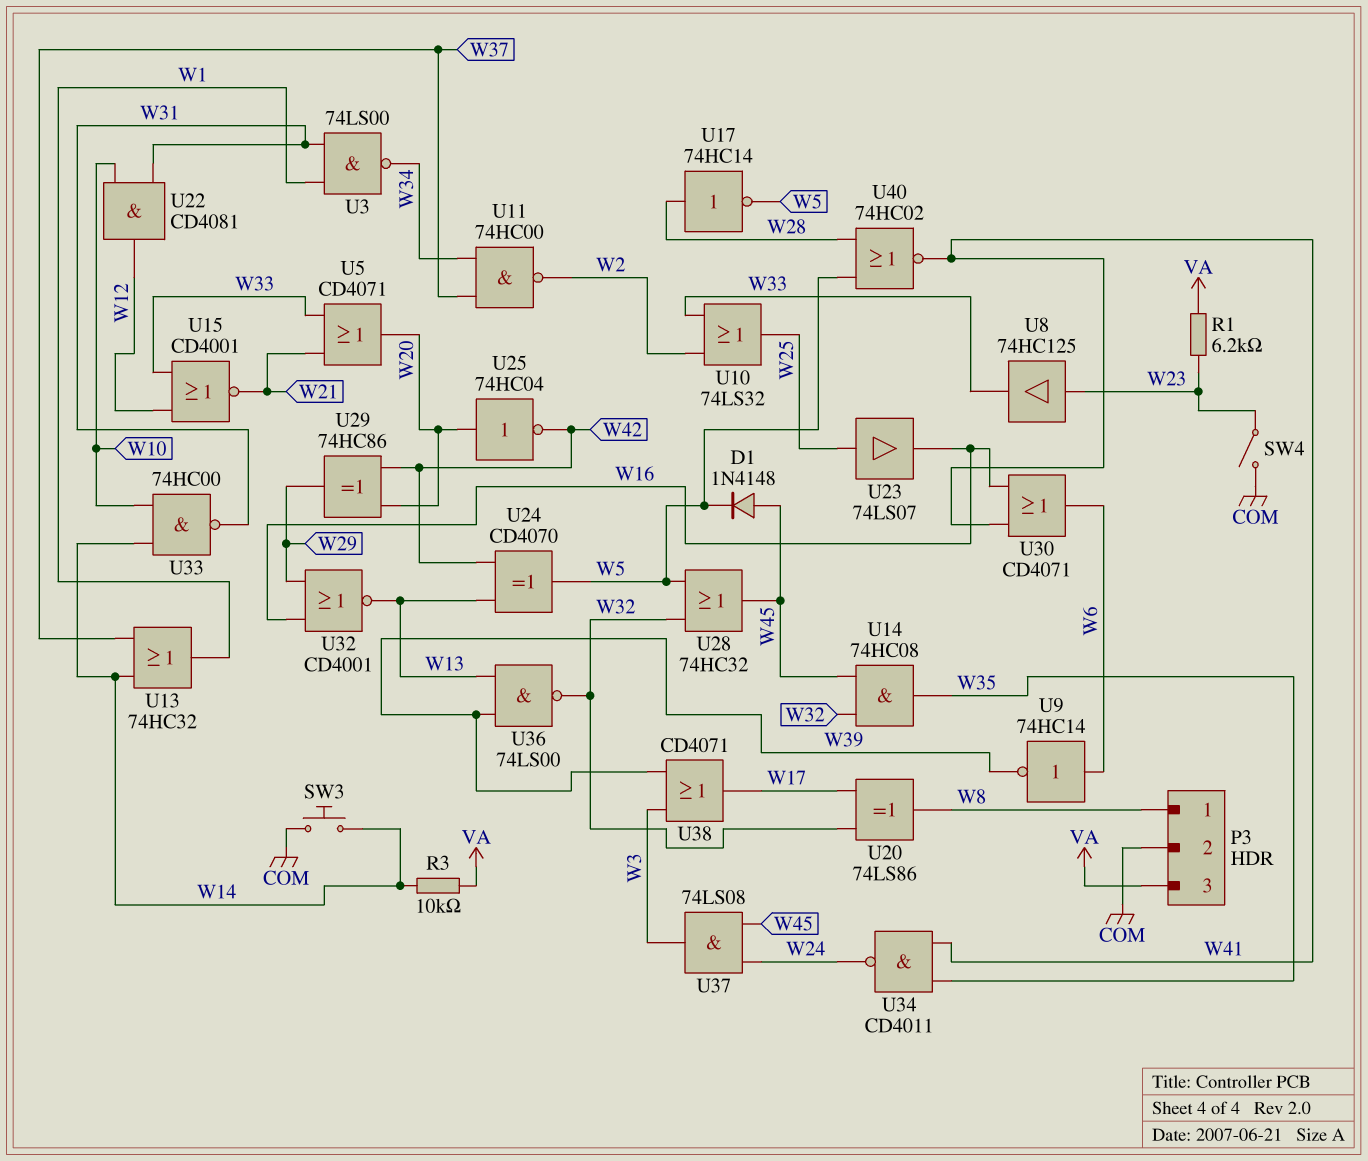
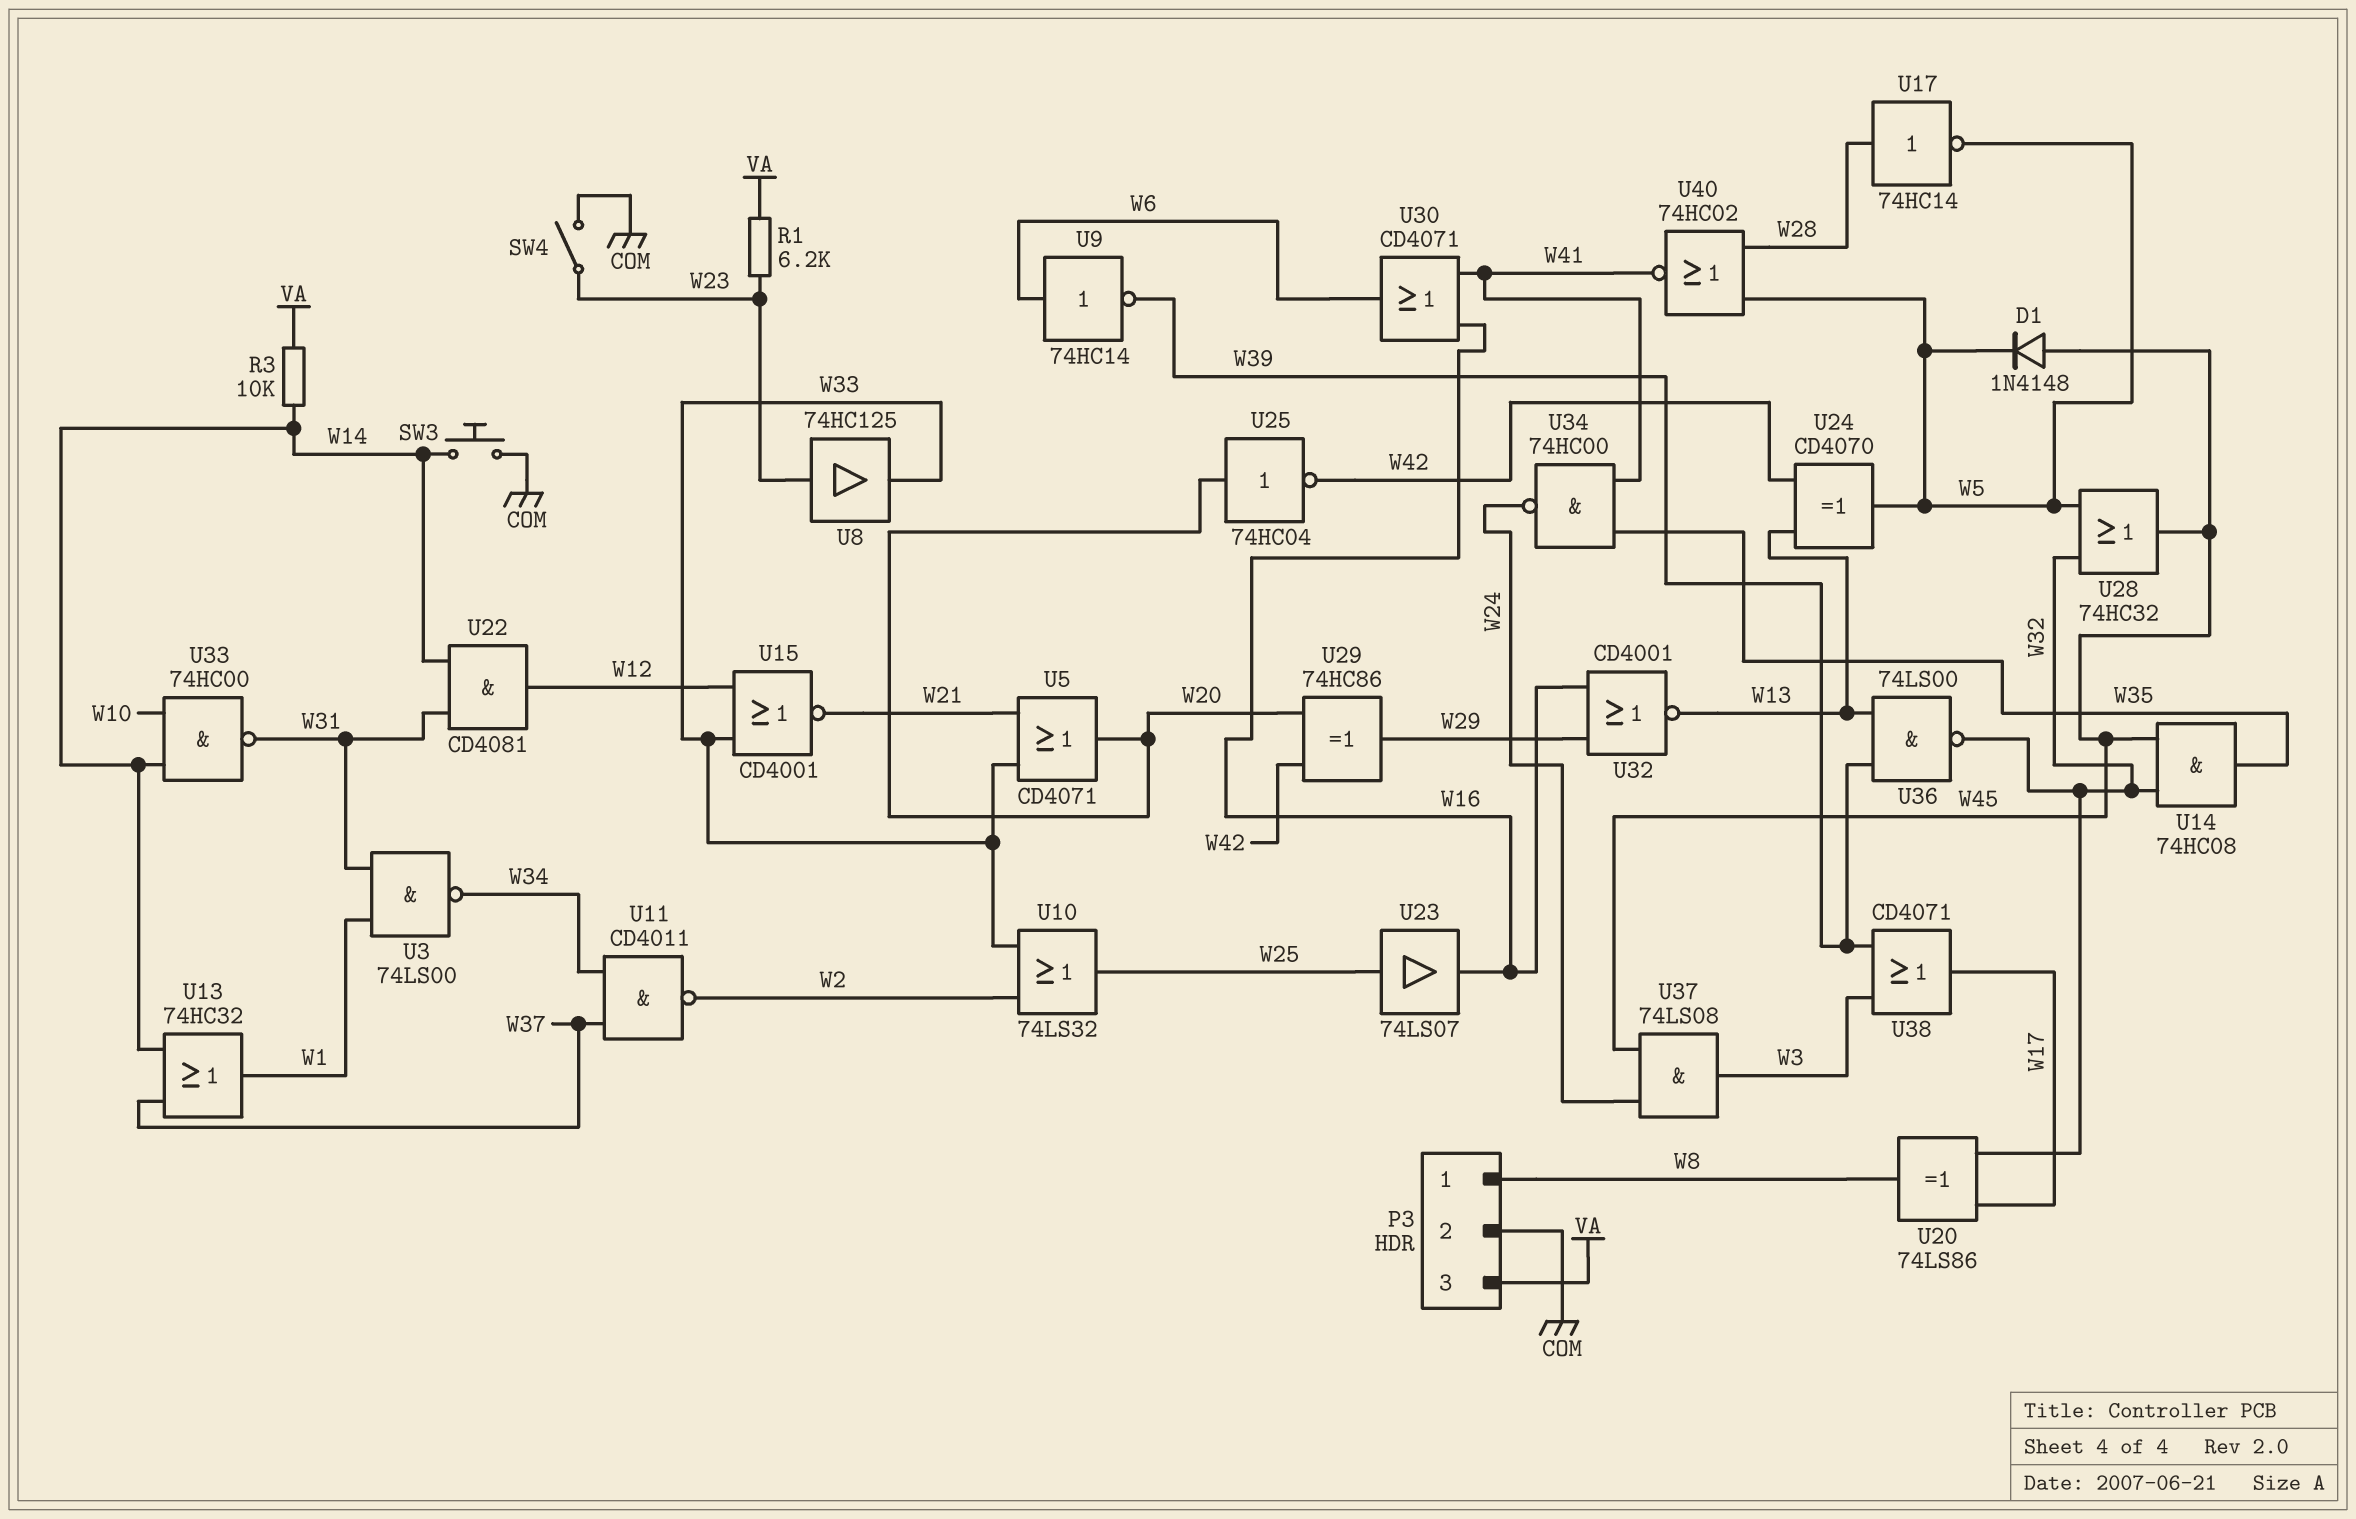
U11: NAND 74HC00 (in W34, in W37, out W2) -> NAND CD4011 (in W34, in W37, out W2)
U22: AND CD4081 (in W10, in W31, out W12) -> AND CD4081 (in W14, in W31, out W12)
U34: NAND CD4011 (in W35, in W41, out W24) -> NAND 74HC00 (in W35, in W41, out W24)

